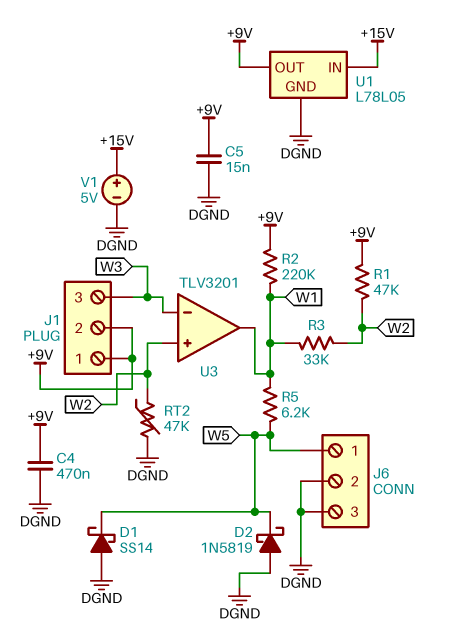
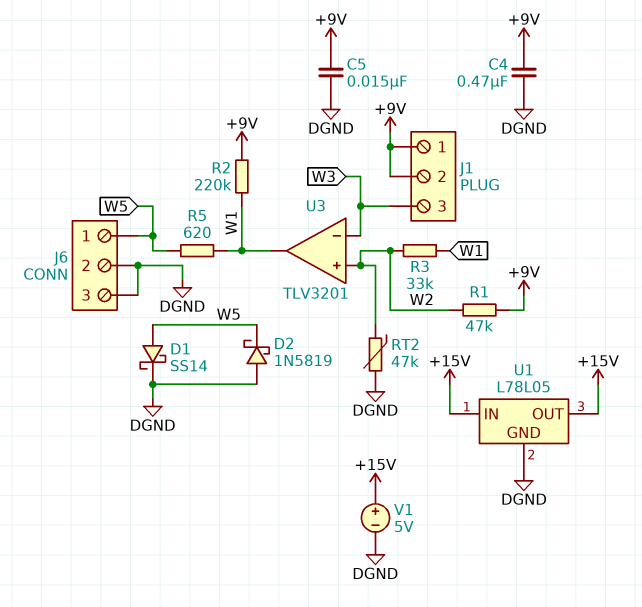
D1: schottky SS14 (A DGND, K W5) -> schottky SS14 (A W5, K DGND)
R5: 6.2k (W1, W5) -> 620 (W1, W5)
U1 pin OUT: +9V -> +15V

